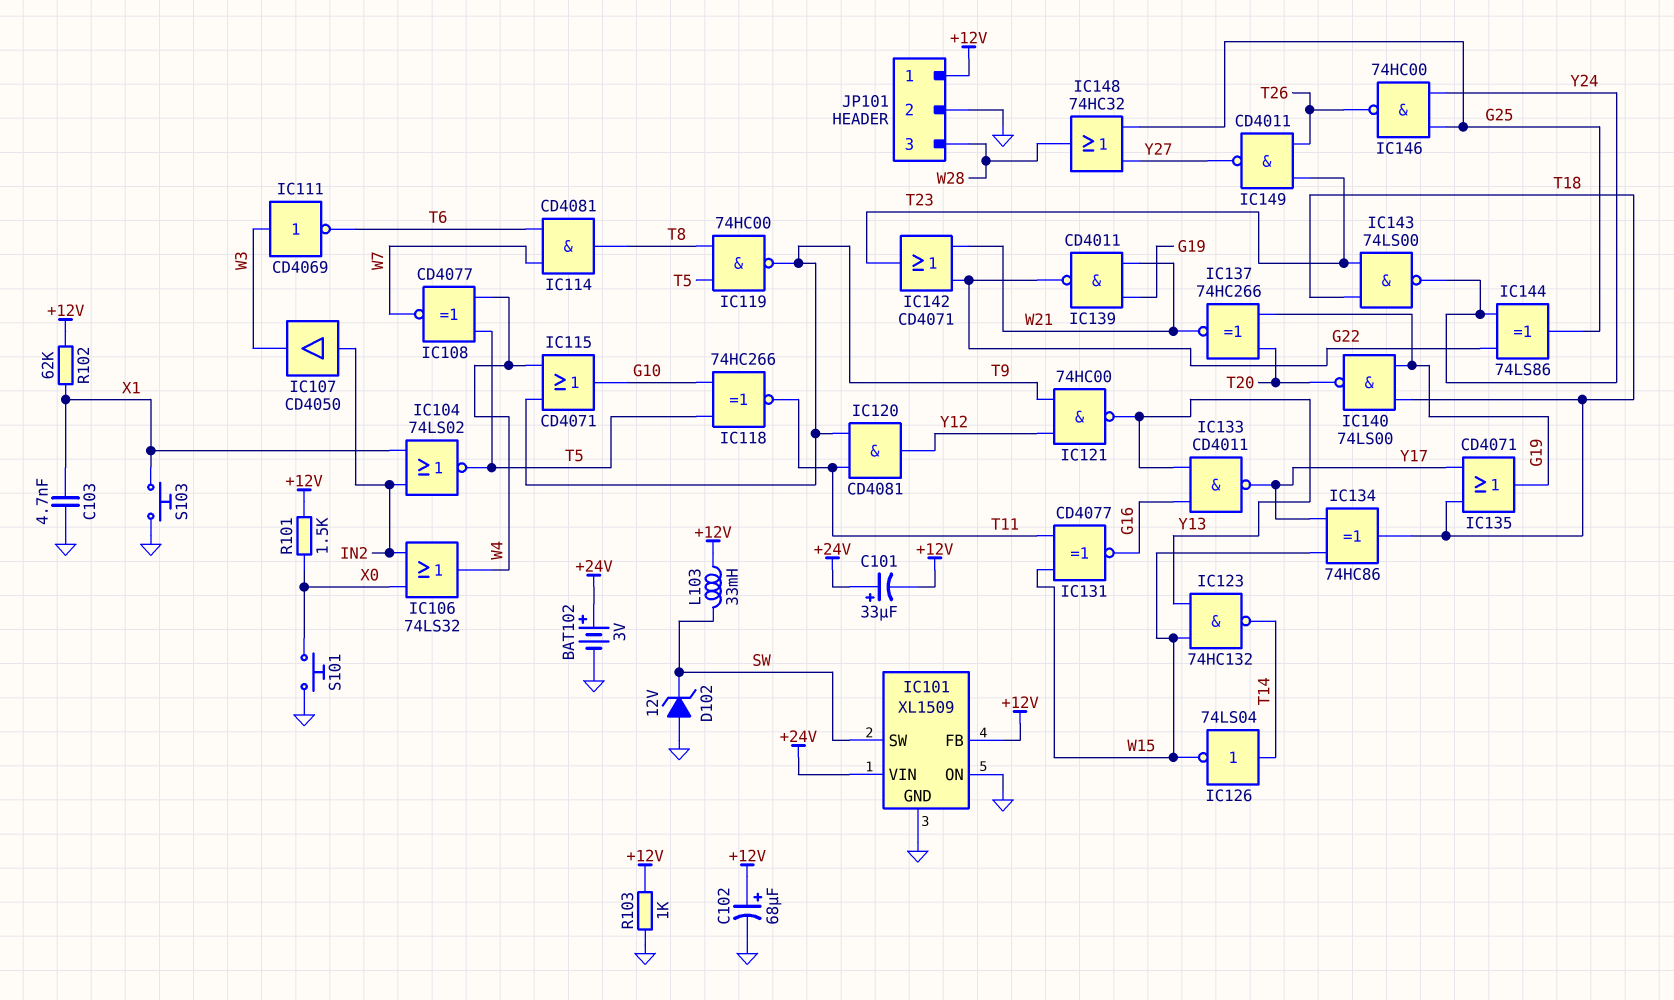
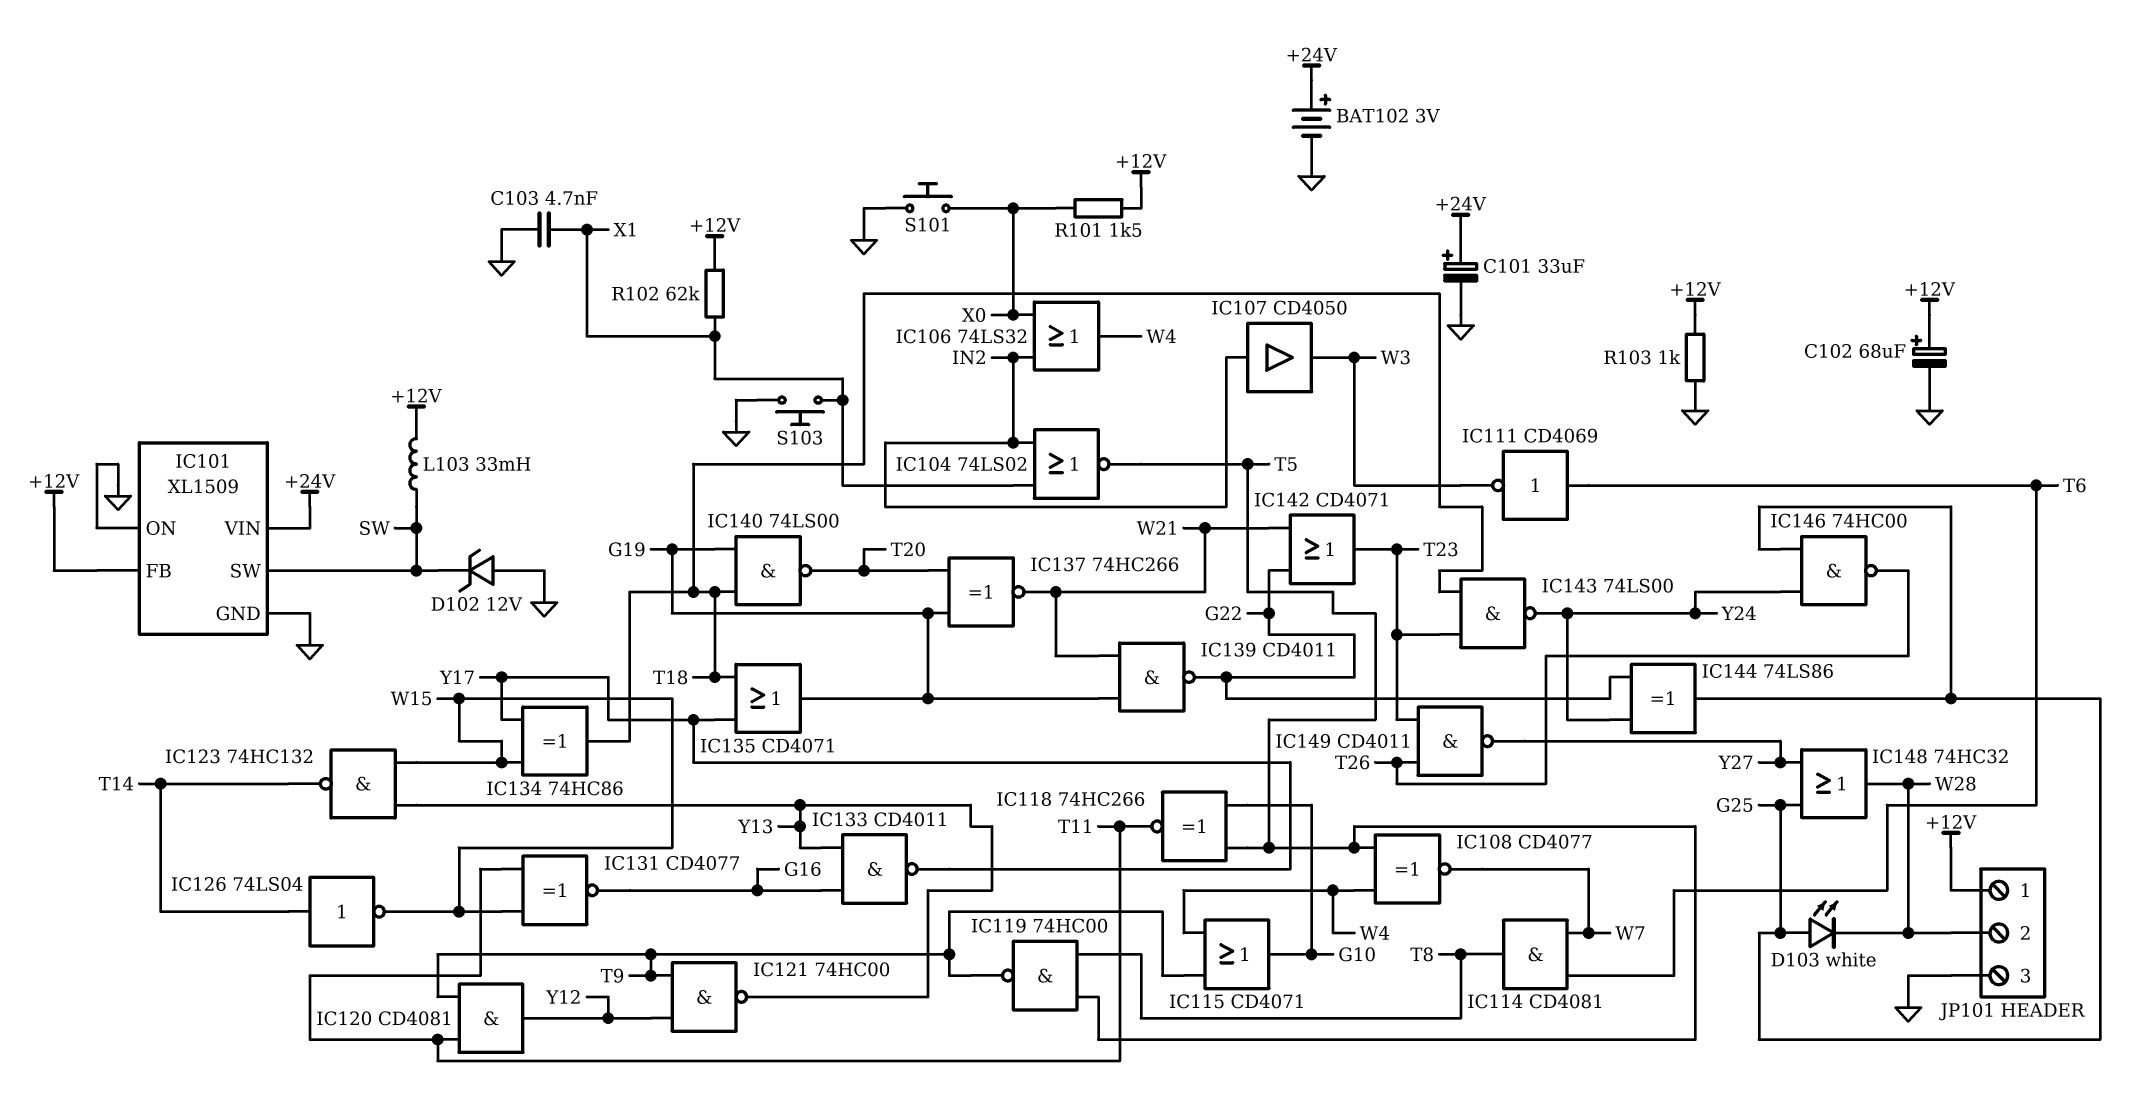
C101: 33uF (plus +24V, minus +12V) -> 33uF (plus +24V, minus GND)
D103: none -> LED white (A G25, K W28)
IC111: NOT CD4069 (in W3, out T6) -> NOT CD4069 (in T6, out W3)
JP101 pin 2: GND -> W28
JP101 pin 3: W28 -> GND

